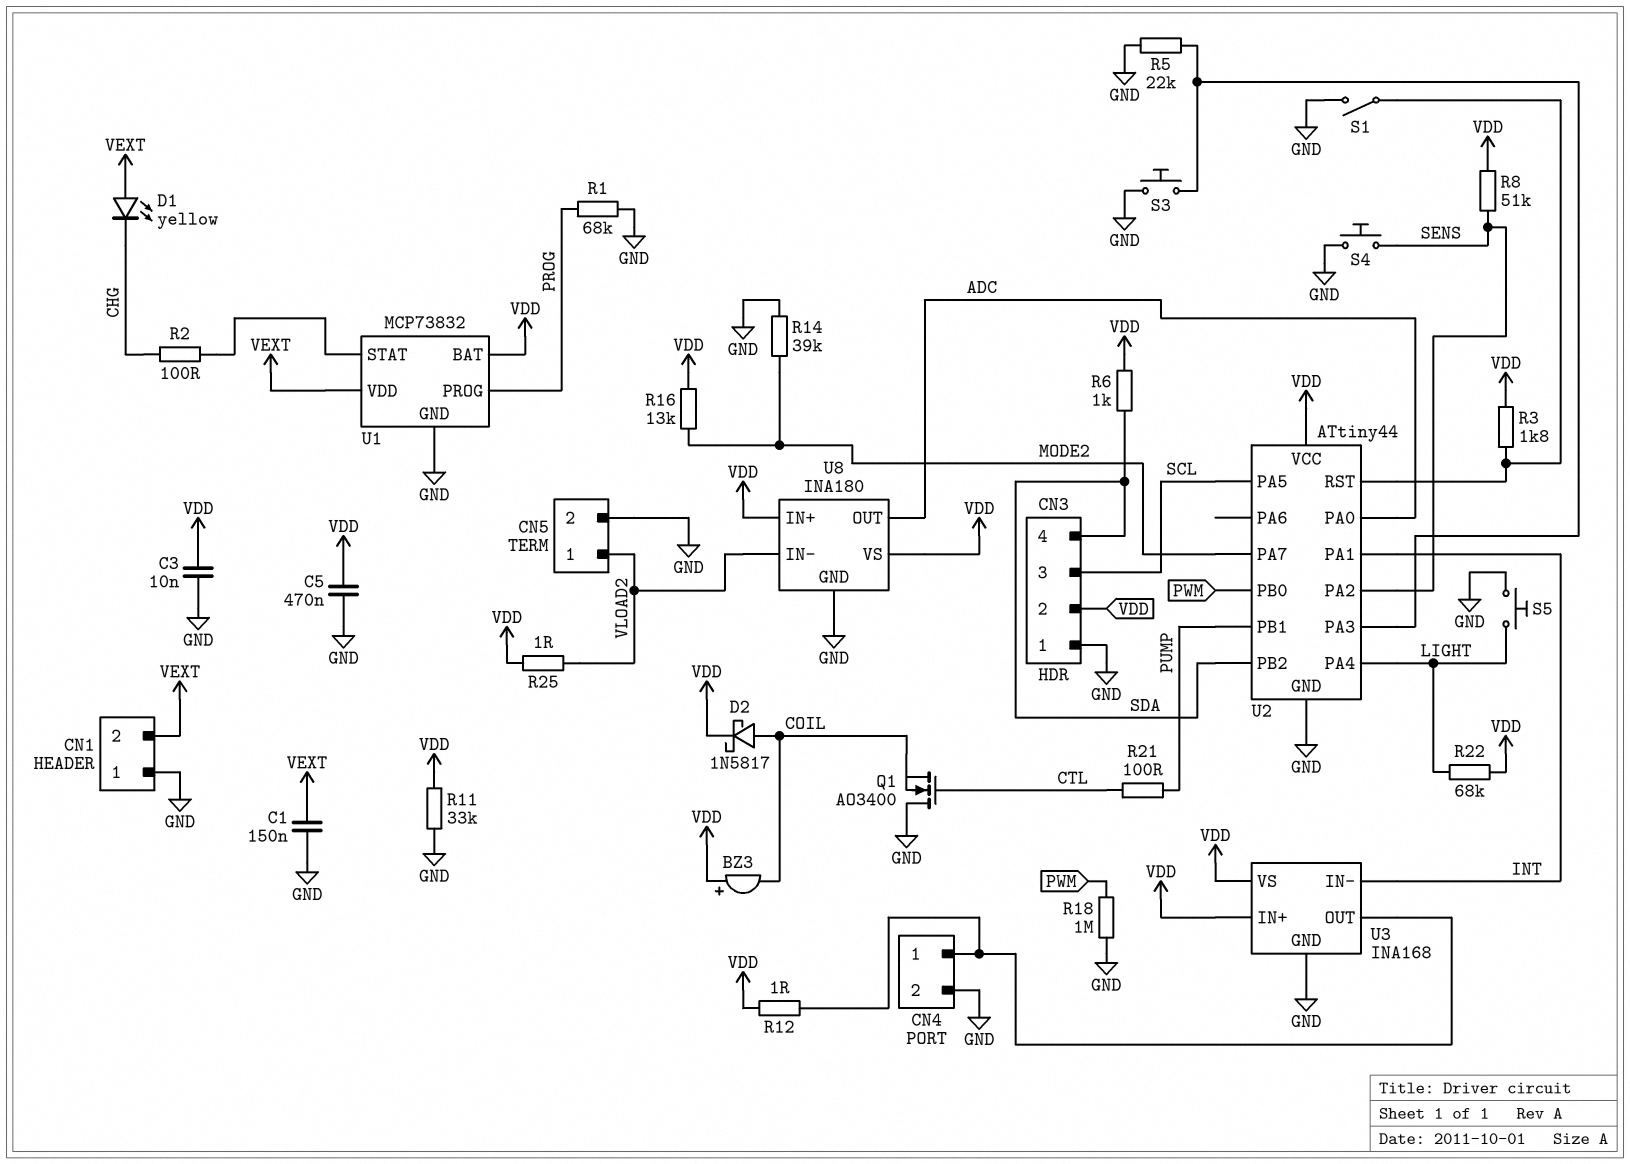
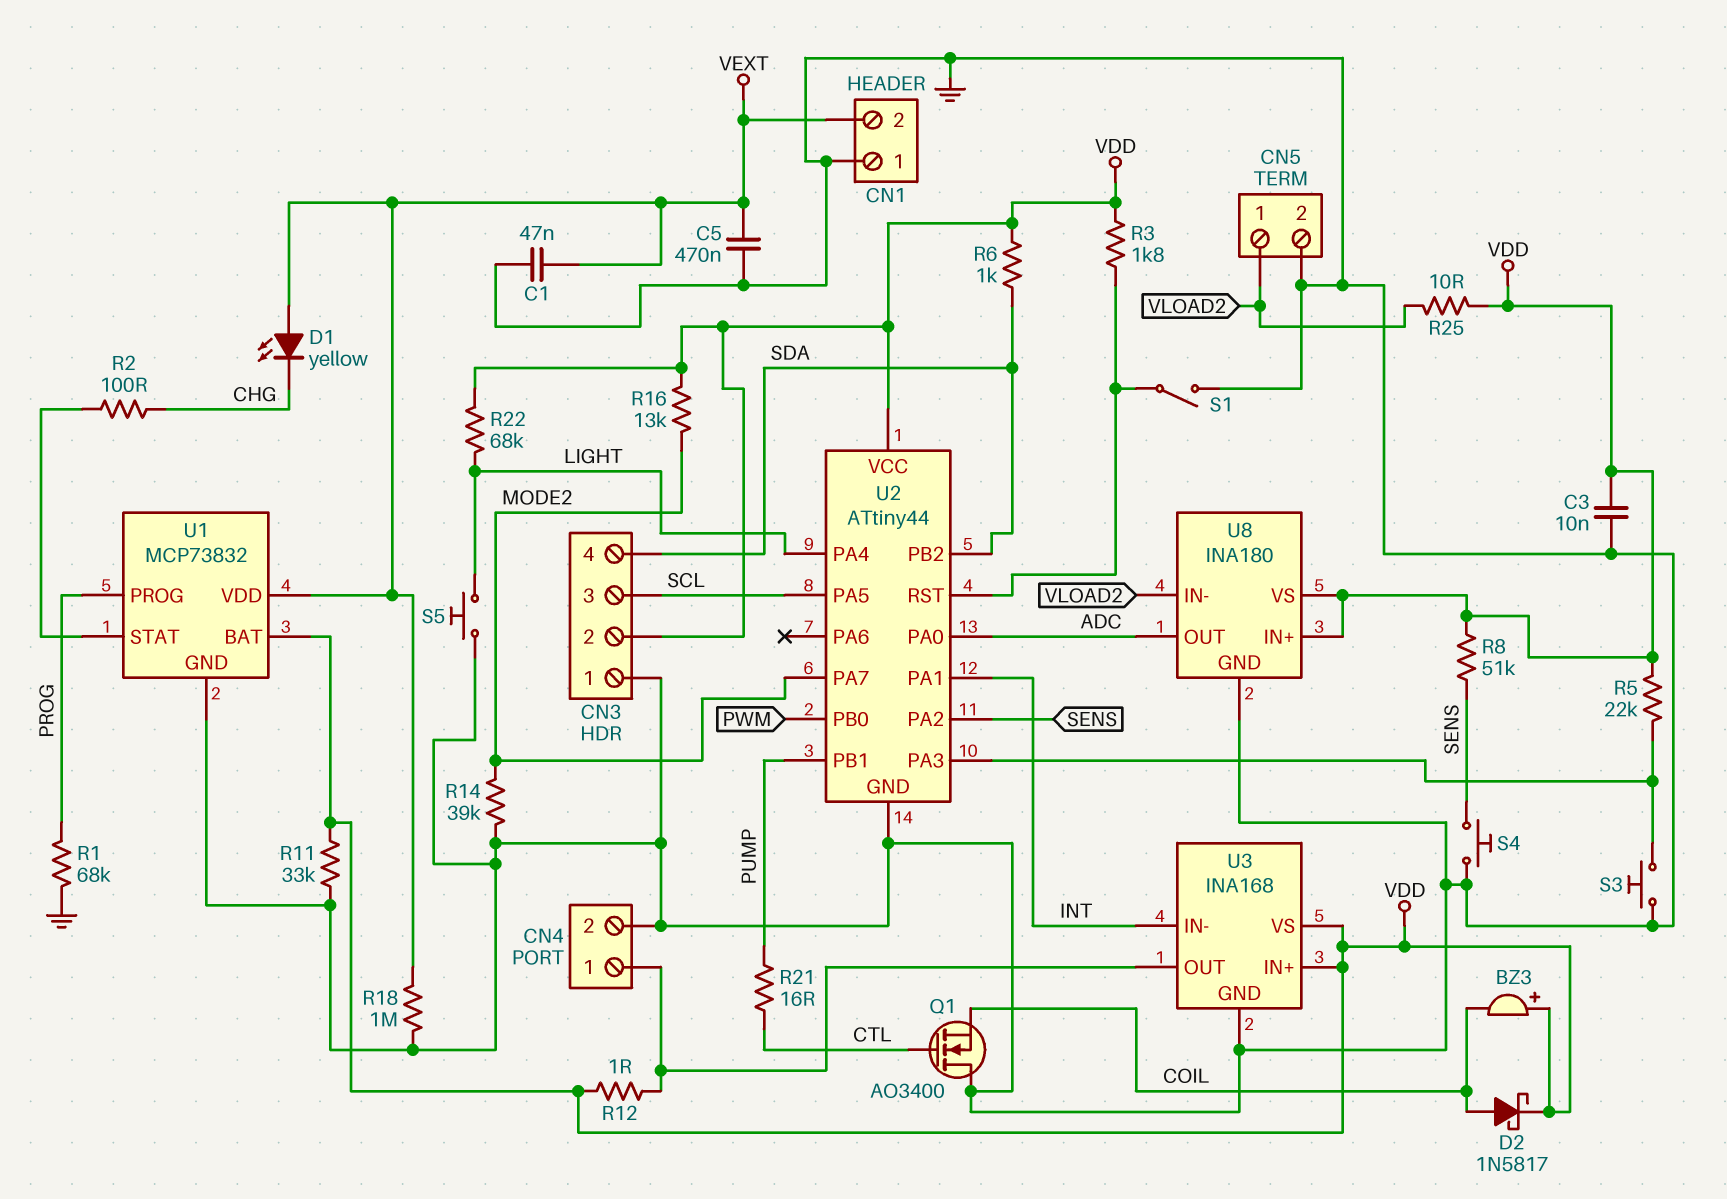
C1: 150nF (GND, VEXT) -> 47nF (GND, VEXT)
C5: 470nF (GND, VDD) -> 470nF (GND, VEXT)
R5: 22k (GND, U2/PA3) -> 22k (U2/PA3, VDD)
R18: 1M (GND, PWM) -> 1M (GND, VEXT)
R21: 100 (CTL, PUMP) -> 16 (CTL, PUMP)
R25: 1 (VDD, VLOAD2) -> 10 (VDD, VLOAD2)

